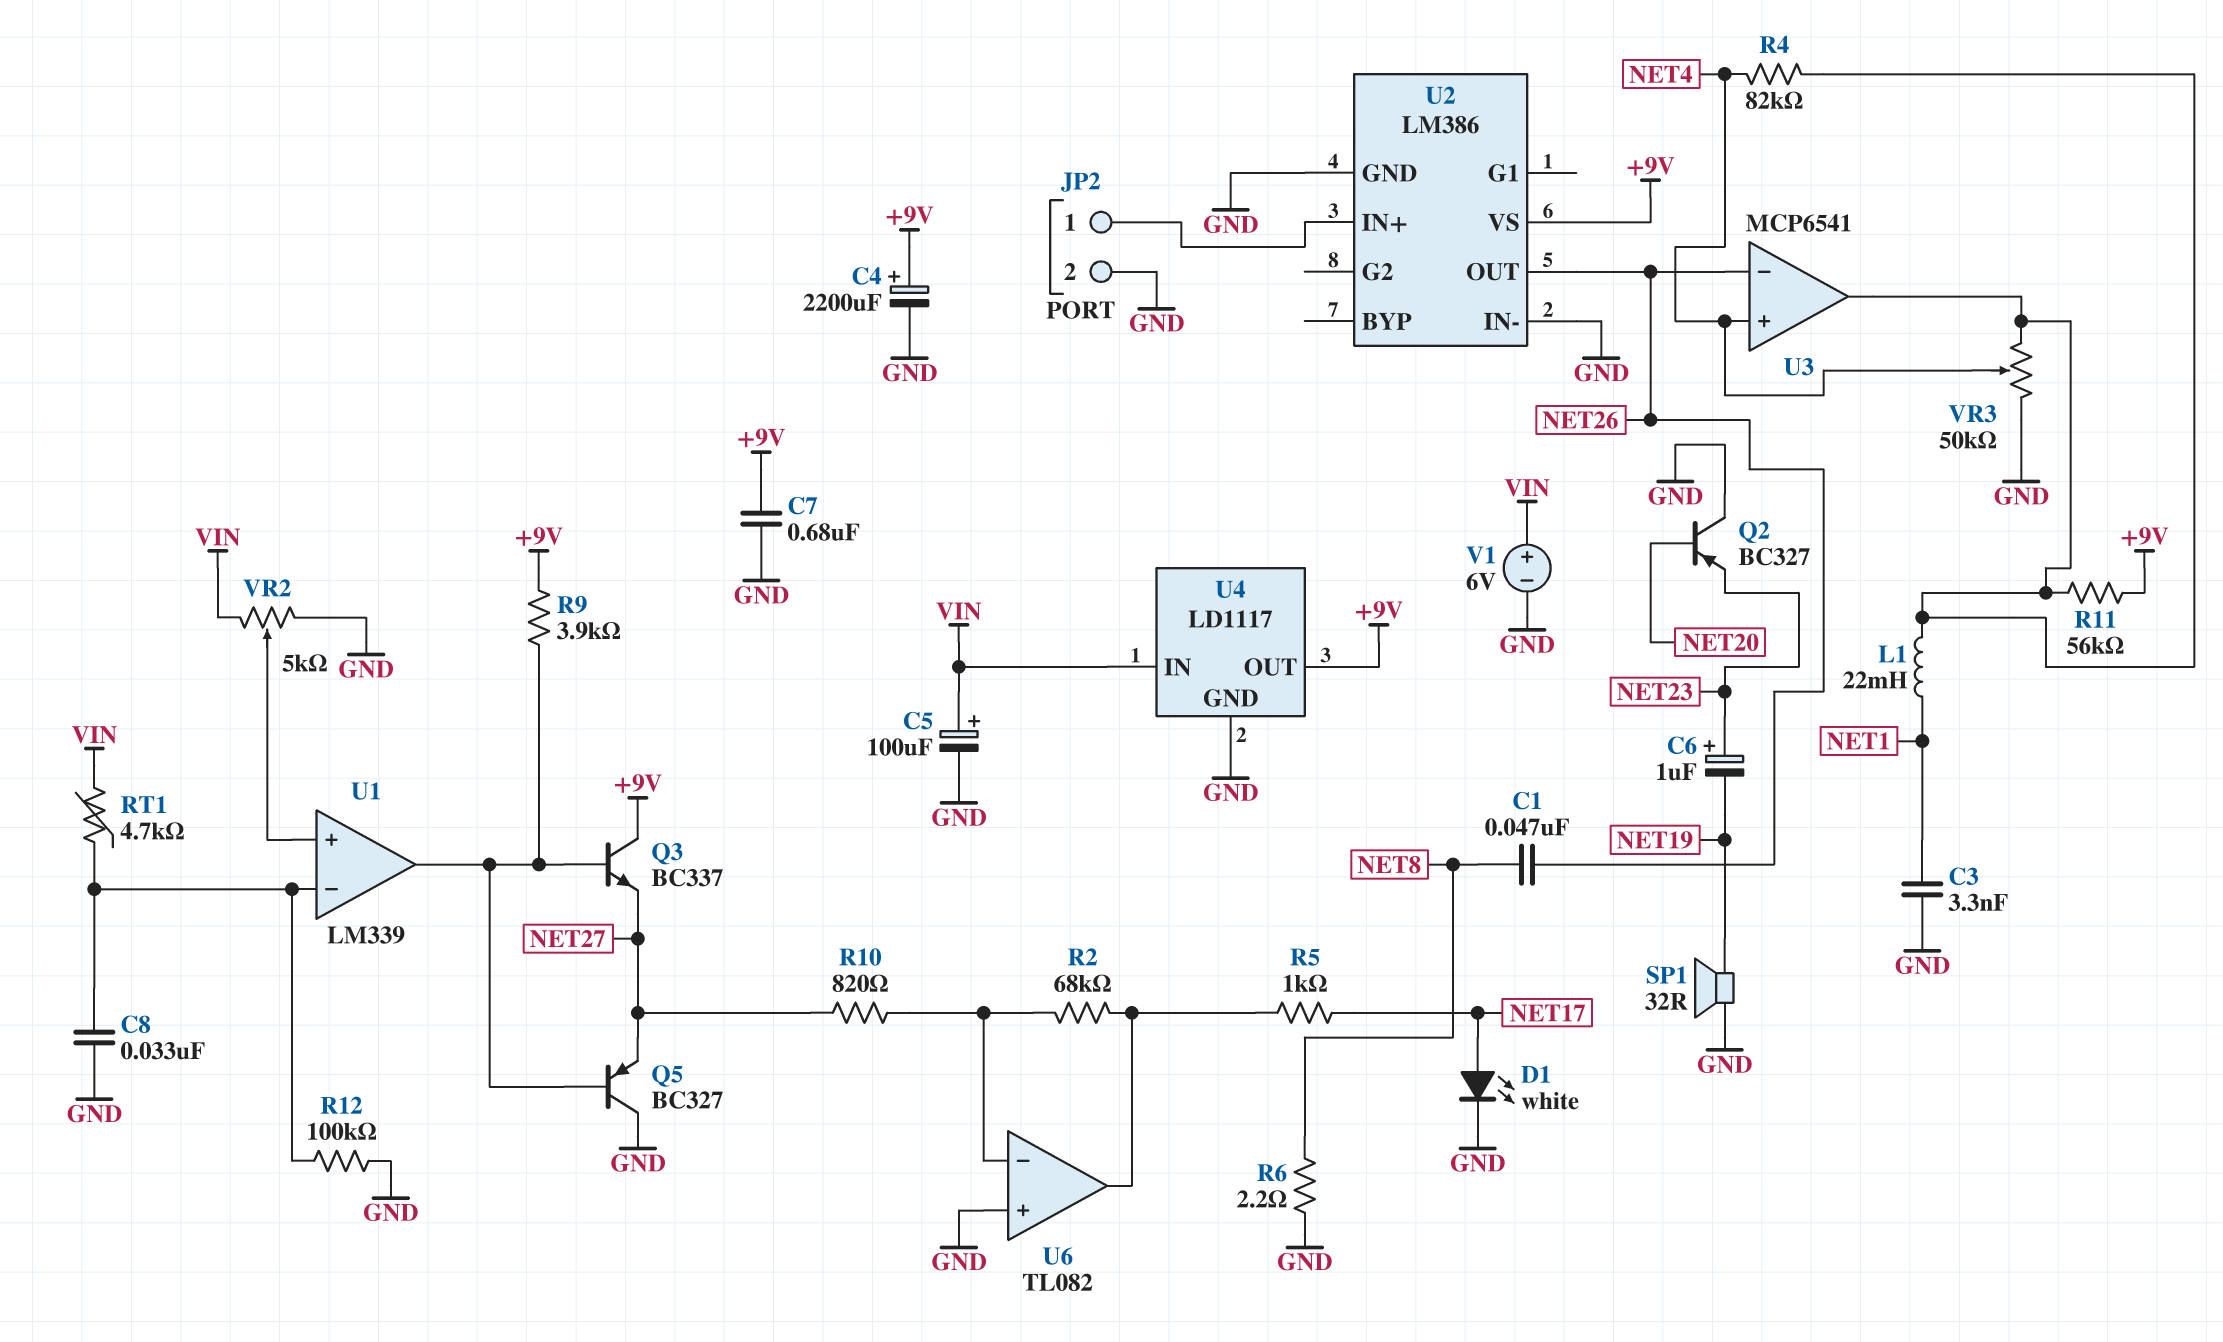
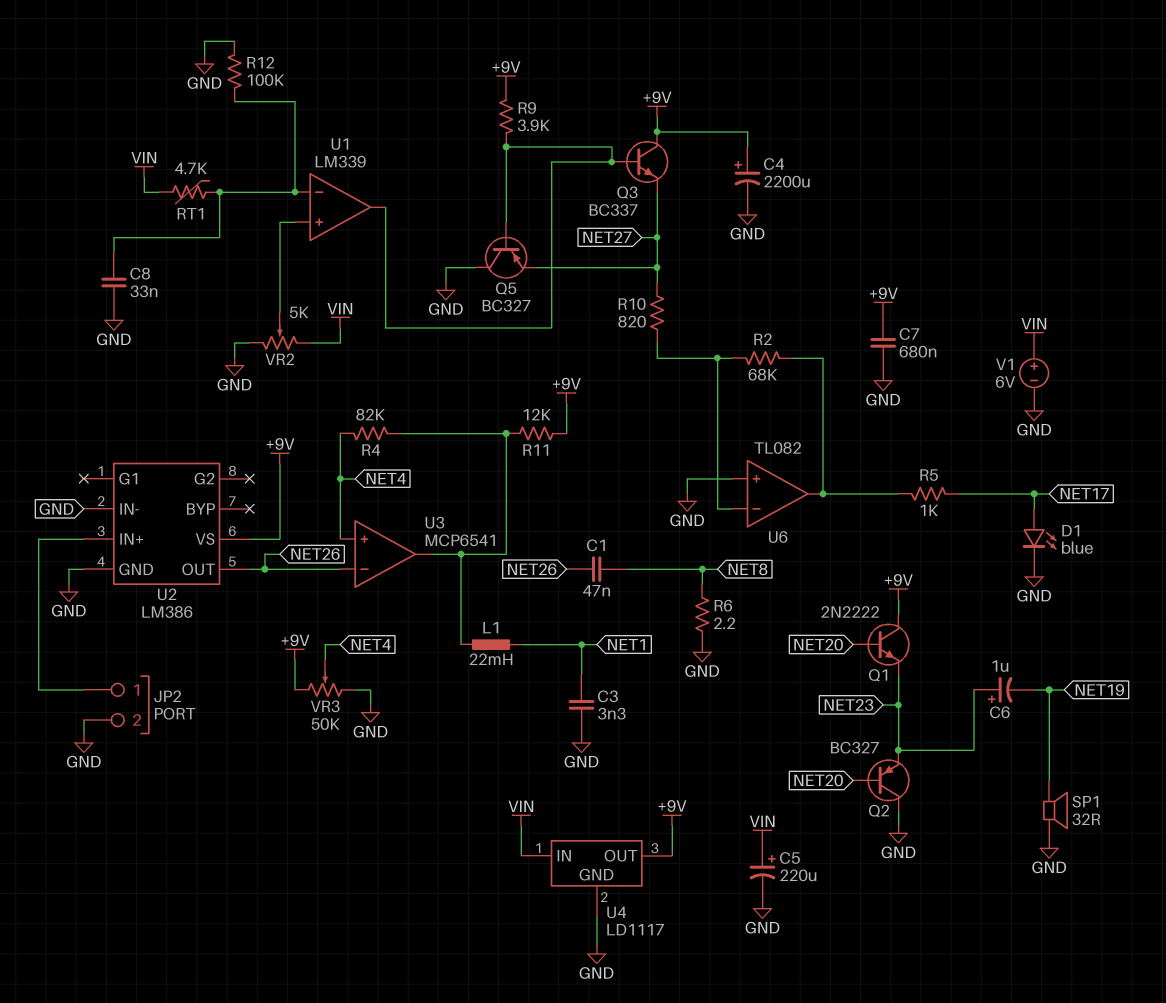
C5: 100uF (plus VIN, minus GND) -> 220uF (plus VIN, minus GND)
D1: LED white (A NET17, K GND) -> LED blue (A NET17, K GND)
Q1: none -> NPN 2N2222 (B NET20, C +9V, E NET23)
R11: 56k (+9V, U3/out) -> 12k (+9V, U3/out)
VR3: 50k (GND, U3/out, wiper NET4) -> 50k (+9V, GND, wiper NET4)

